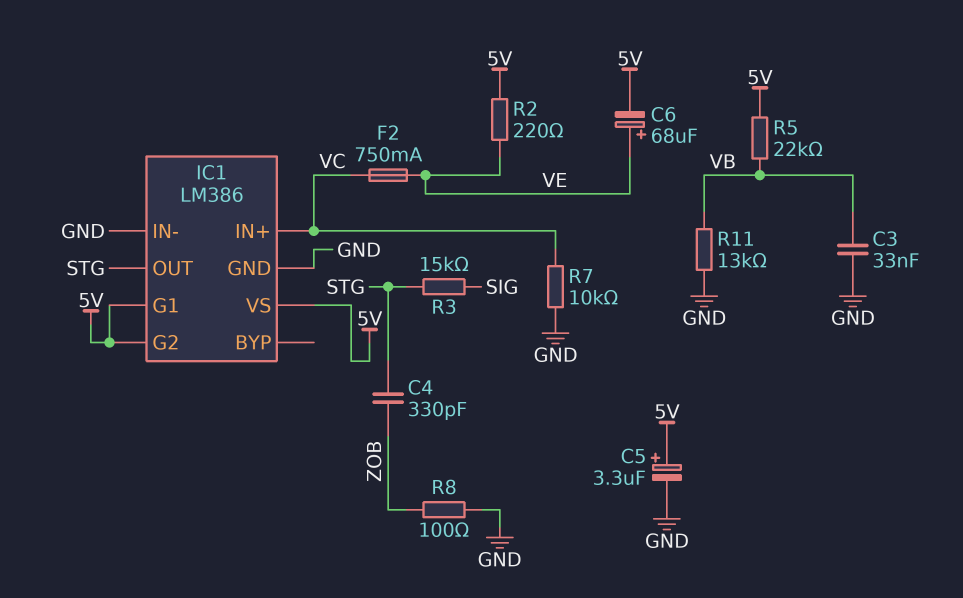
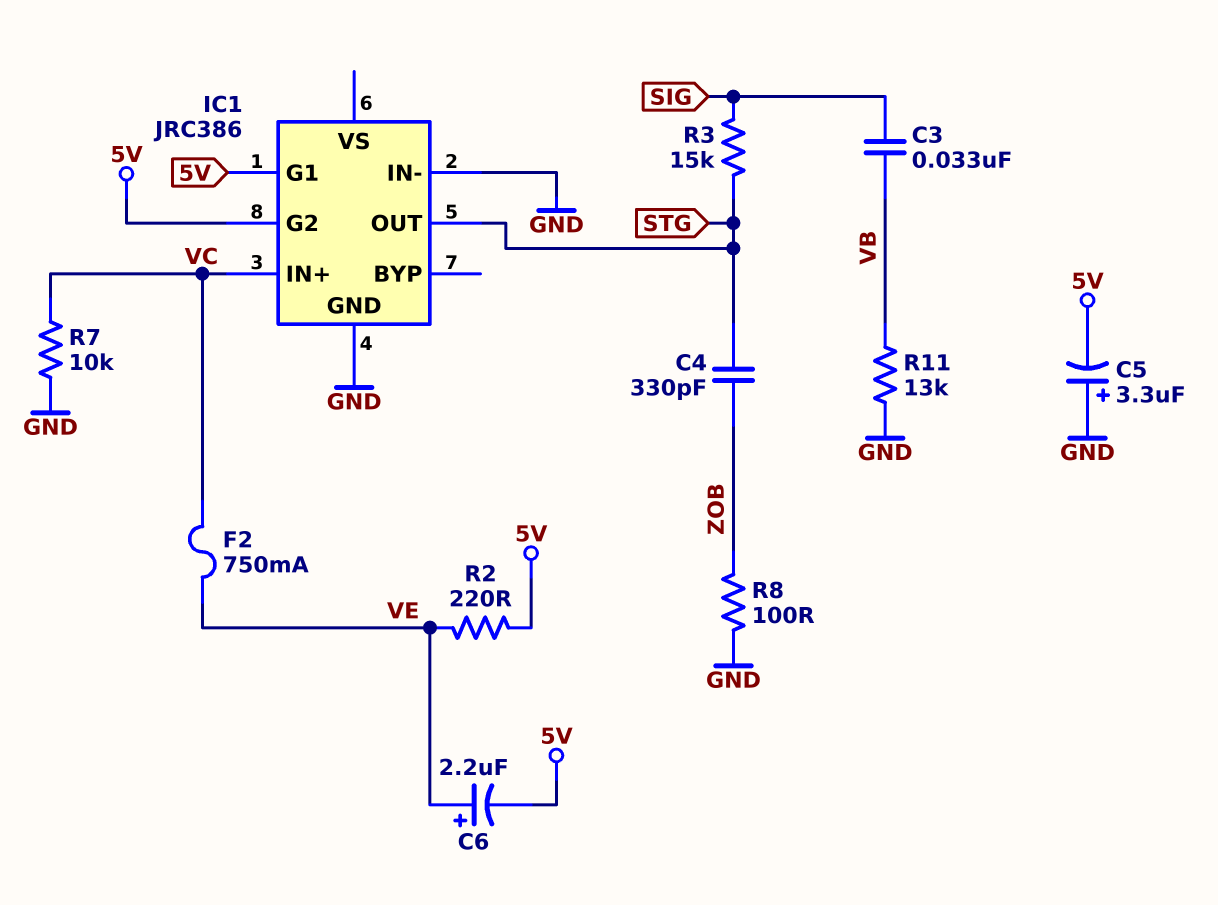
C3: 33nF (GND, VB) -> 33nF (SIG, VB)
C5: 3.3uF (plus 5V, minus GND) -> 3.3uF (plus GND, minus 5V)
C6: 68uF (plus VE, minus 5V) -> 2.2uF (plus VE, minus 5V)
IC1: LM386 -> JRC386
IC1 pin VS: 5V -> none
R5: 22k (5V, VB) -> none

